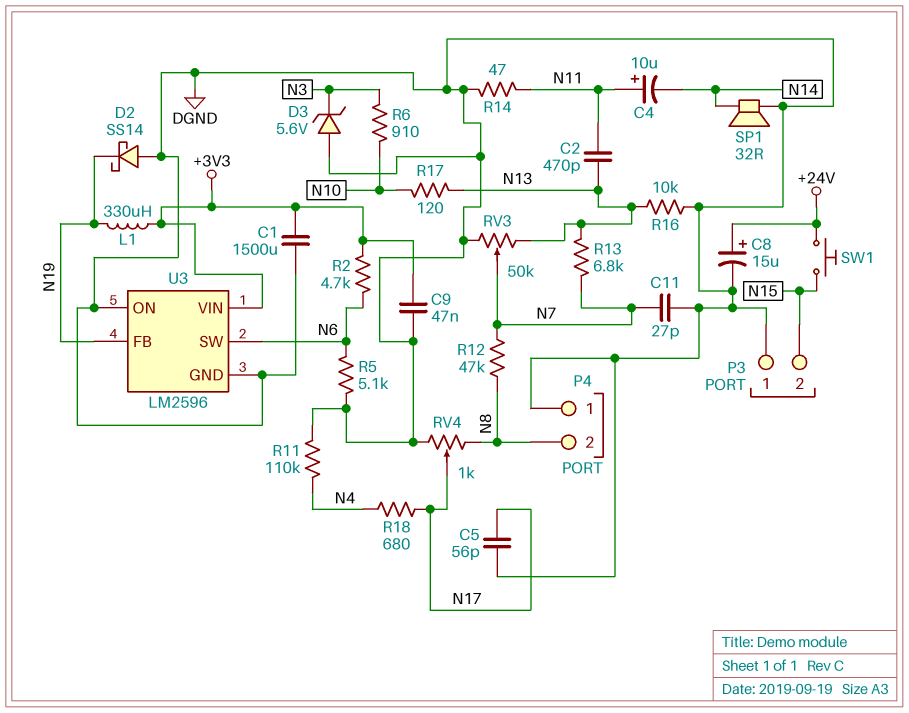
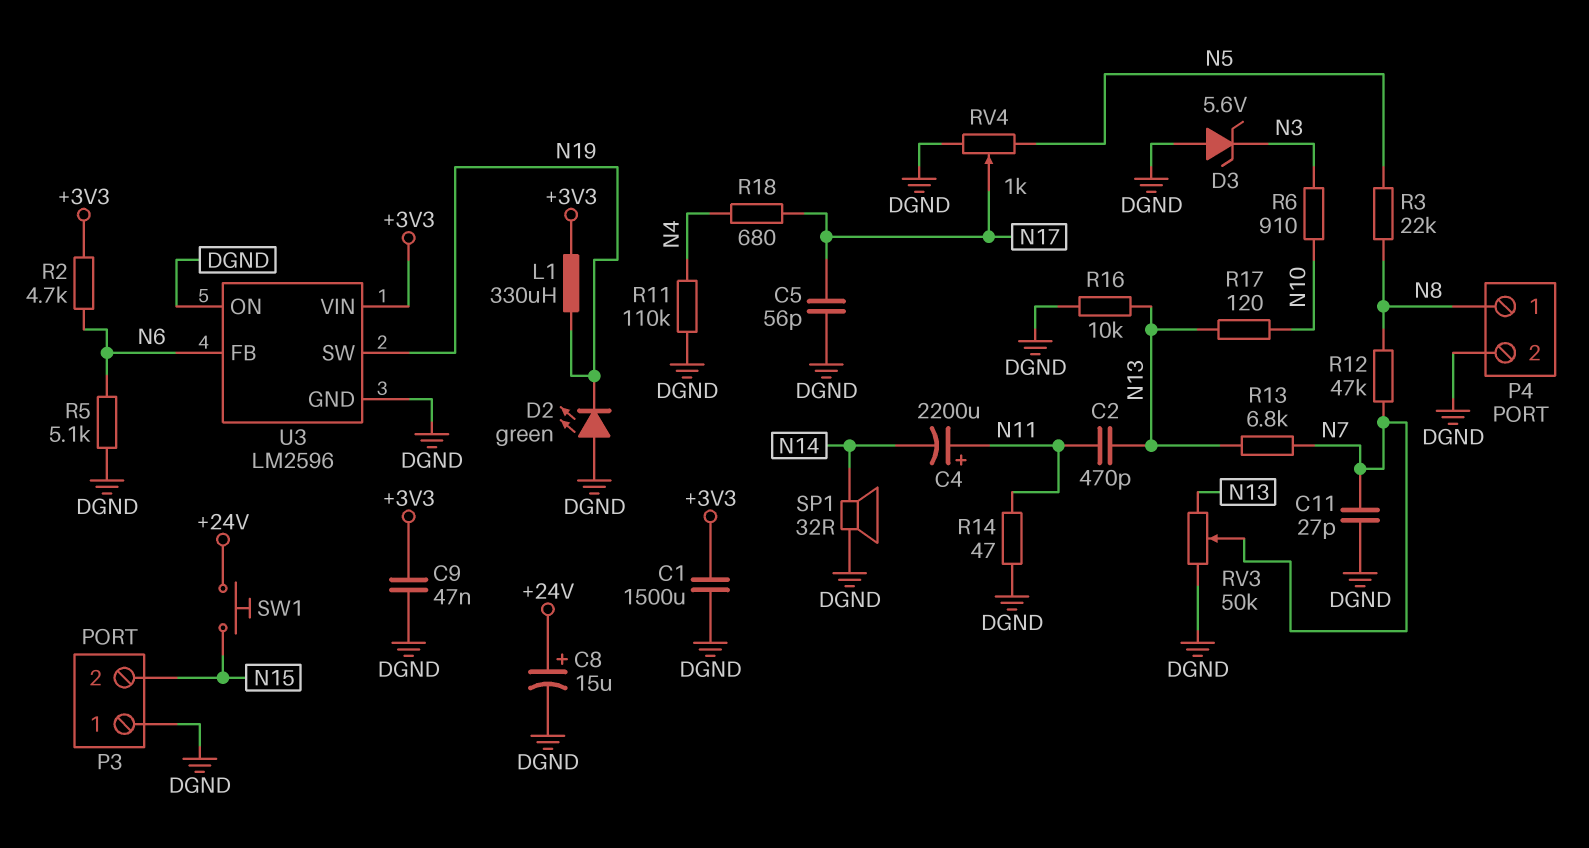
C4: 10uF (plus N11, minus N14) -> 2200uF (plus N11, minus N14)
D2: schottky SS14 (A DGND, K N19) -> LED green (A DGND, K N19)
P4 pin 1: DGND -> N8
P4 pin 2: N8 -> DGND
R3: none -> 22k (N5, N8)
RV4: 1k (DGND, N8, wiper N17) -> 1k (DGND, N5, wiper N17)
U3 pin FB: N19 -> N6
U3 pin SW: N6 -> N19

